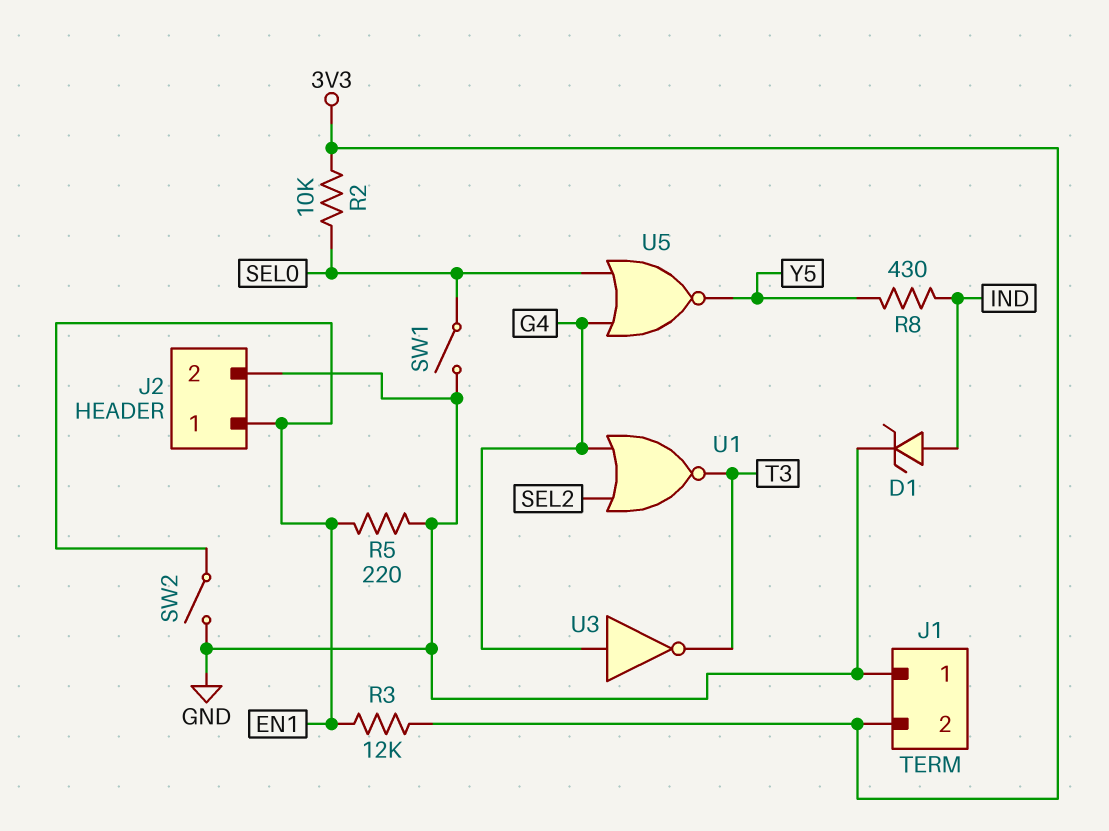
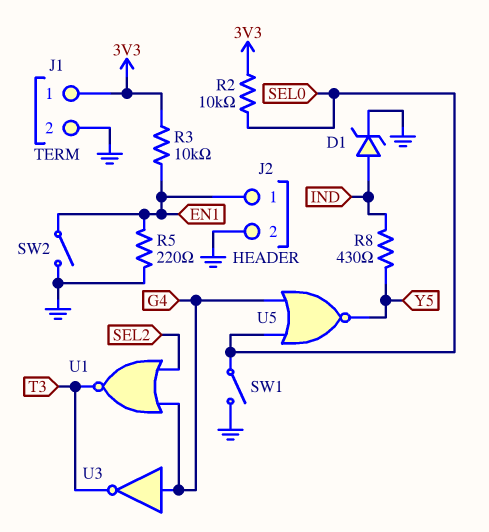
J1 pin 1: GND -> 3V3
J1 pin 2: 3V3 -> GND
R3: 12k (3V3, EN1) -> 10k (3V3, EN1)

